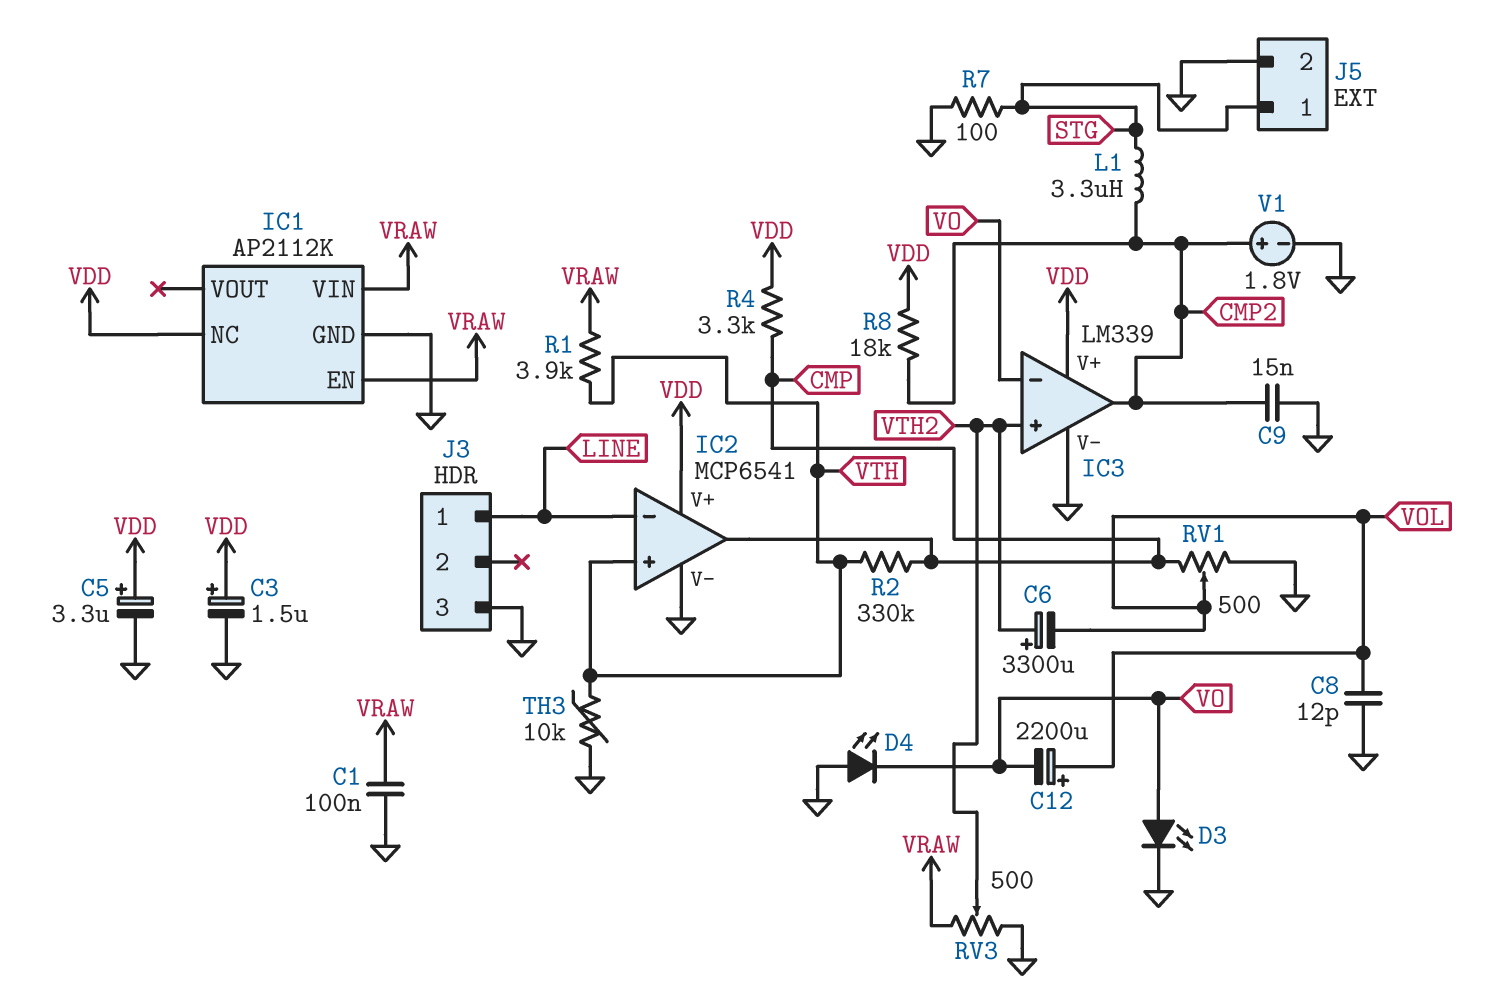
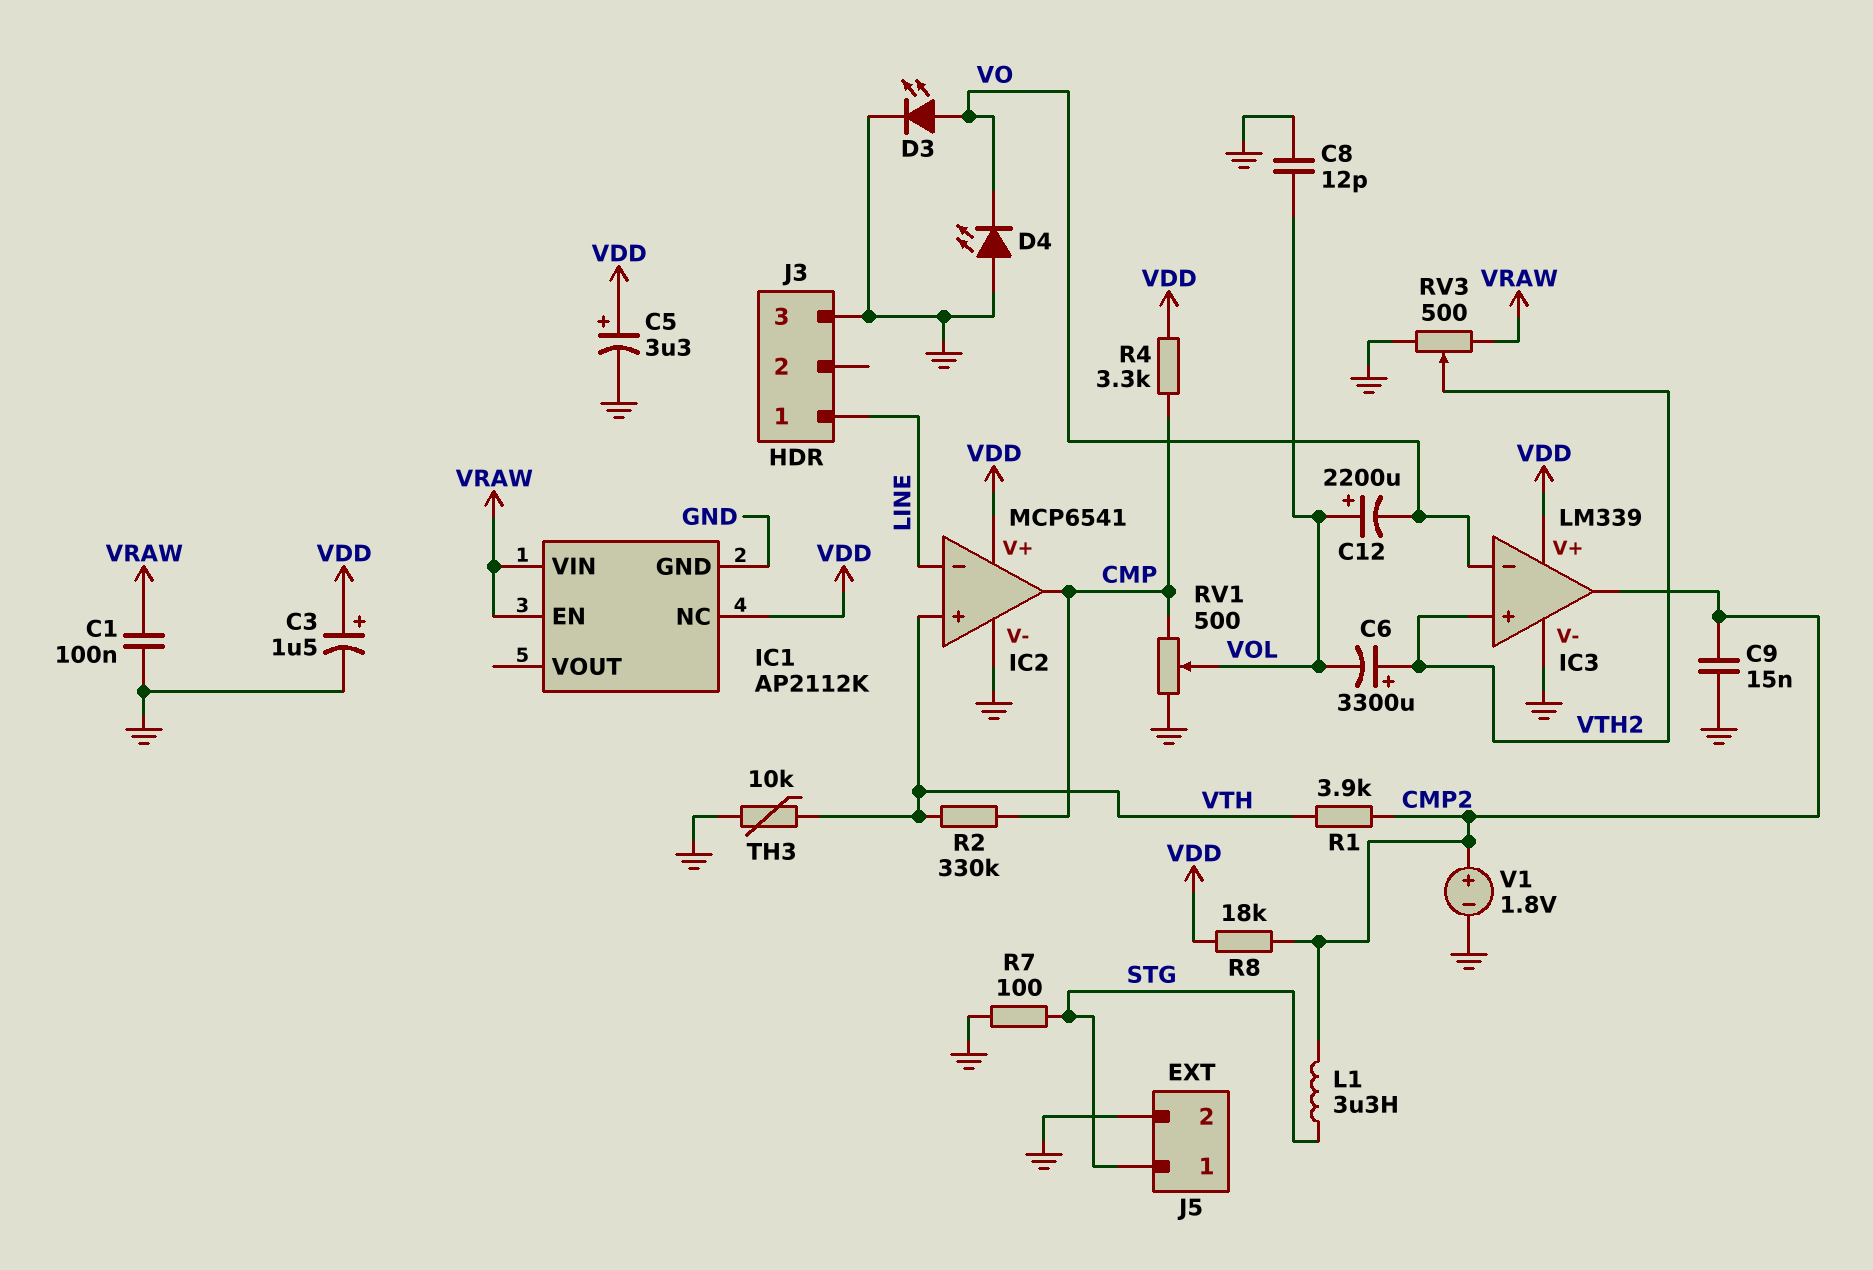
R1: 3.9k (VRAW, VTH) -> 3.9k (CMP2, VTH)

